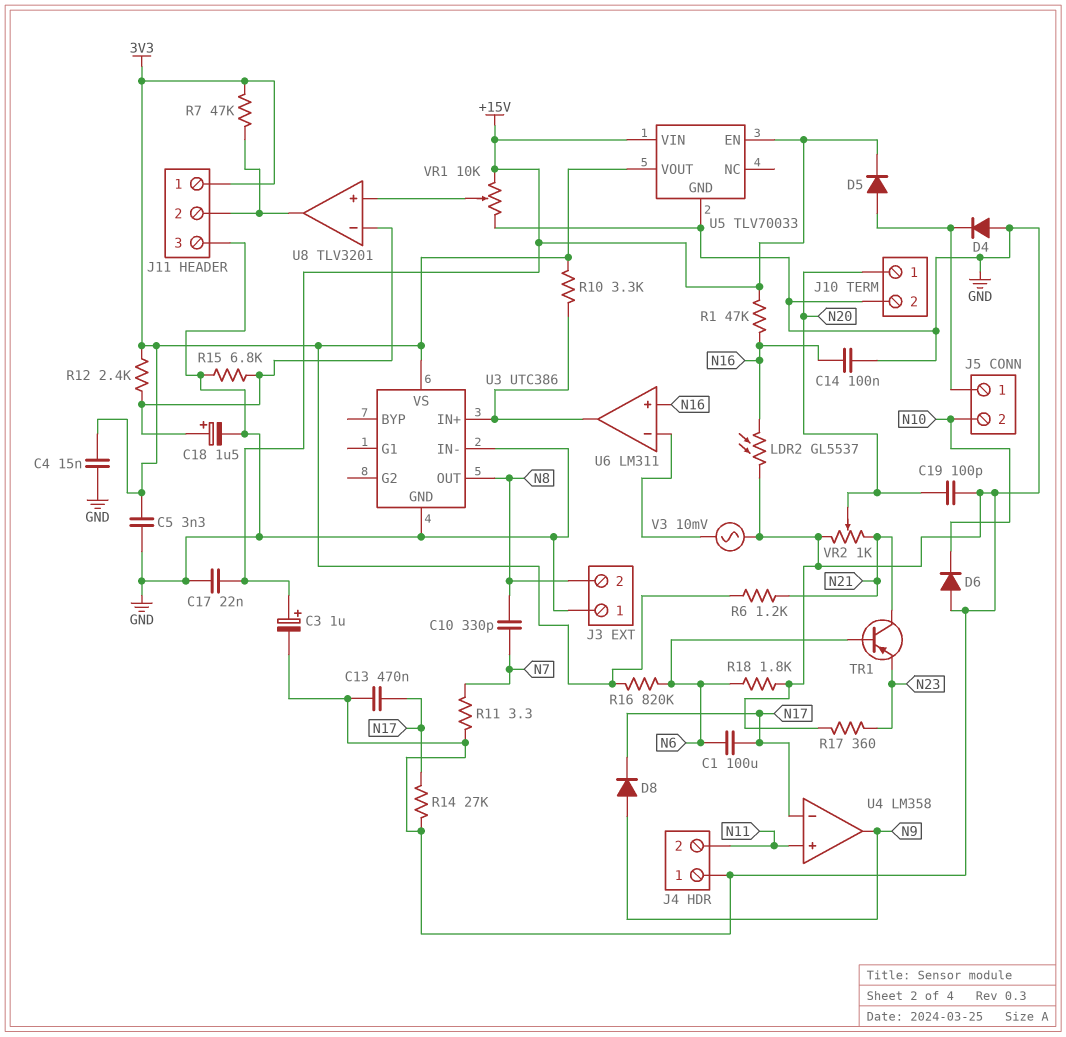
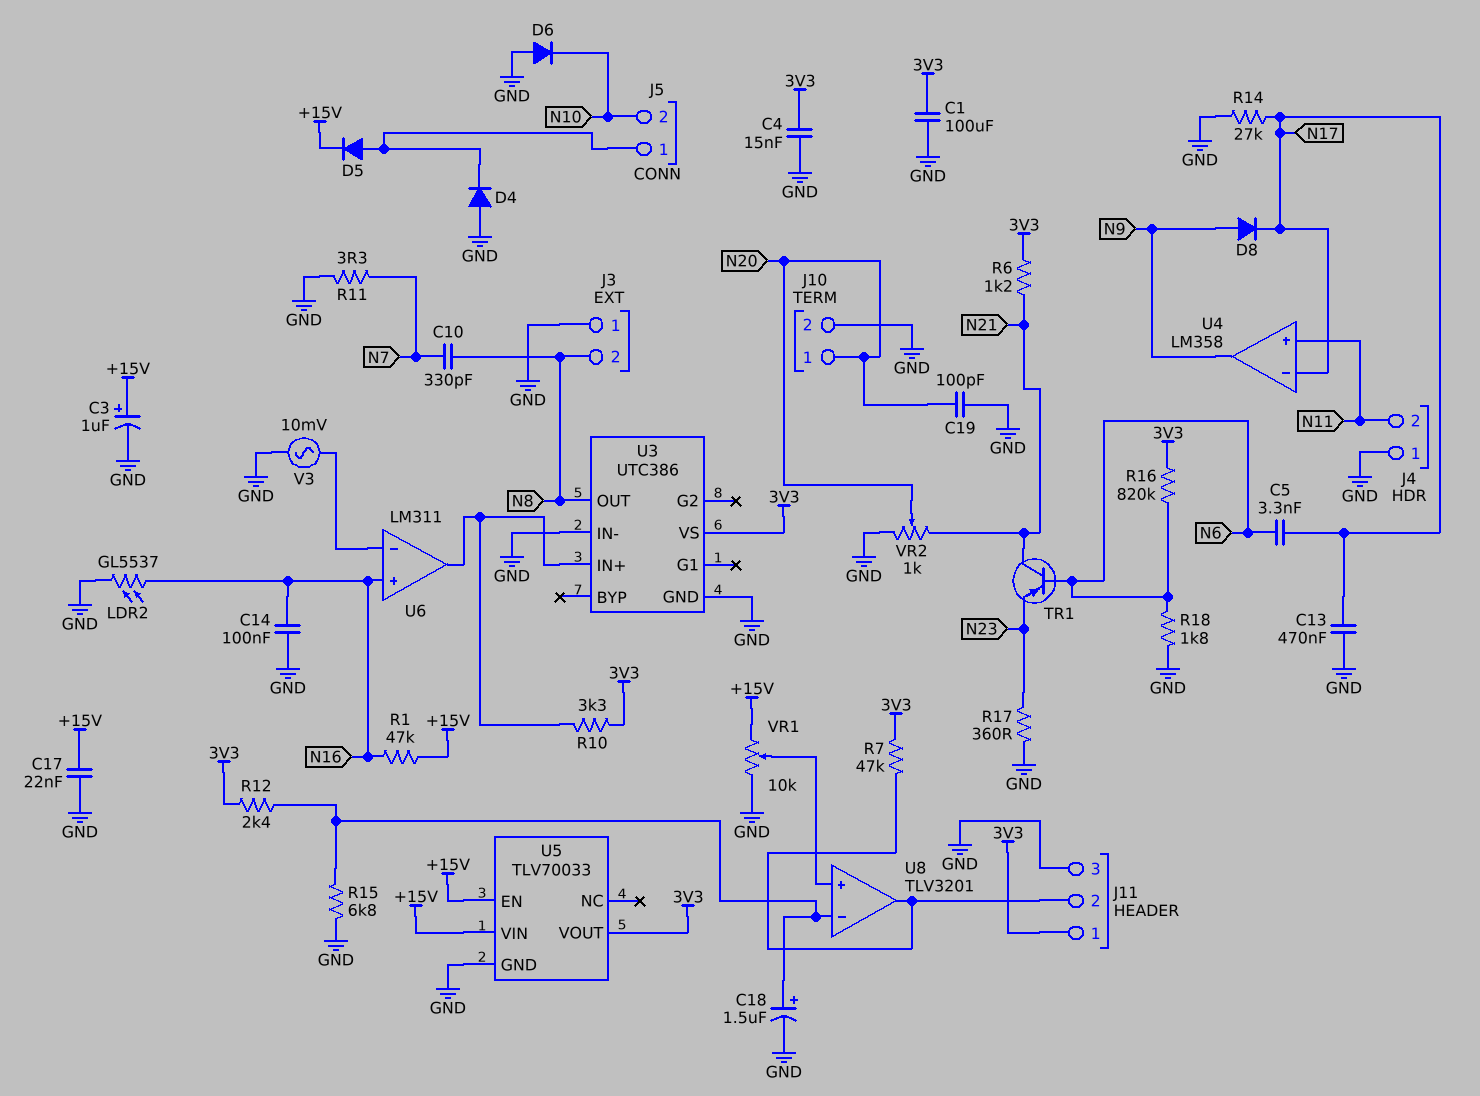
C1: 100uF (N6, N17) -> 100uF (3V3, GND)
C5: 3.3nF (3V3, GND) -> 3.3nF (N6, N17)

